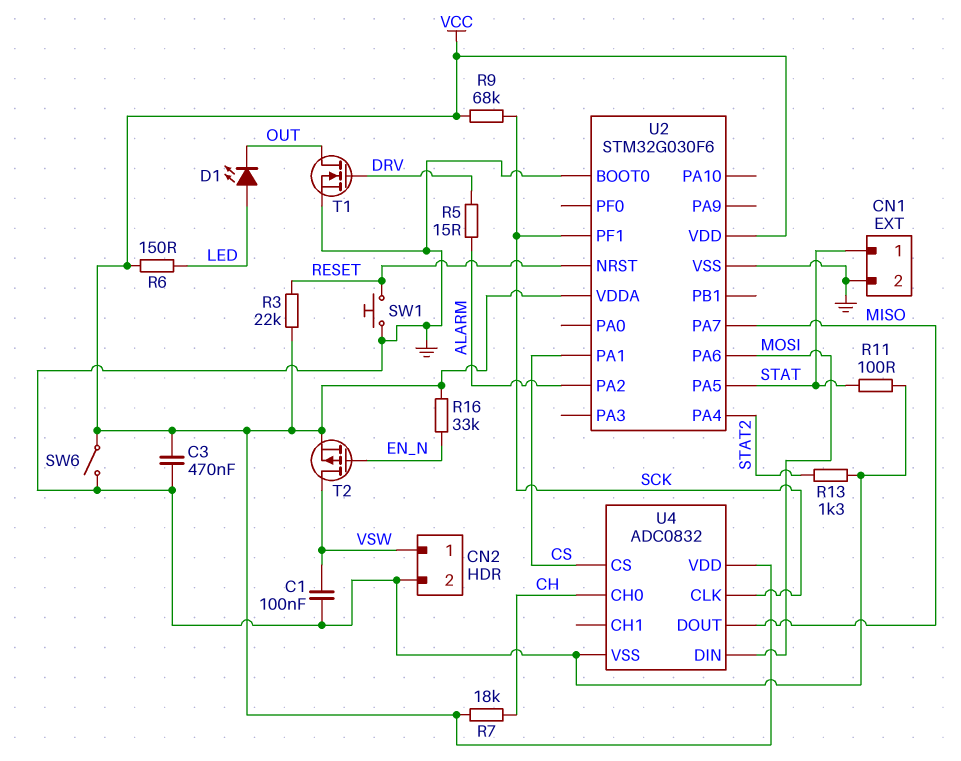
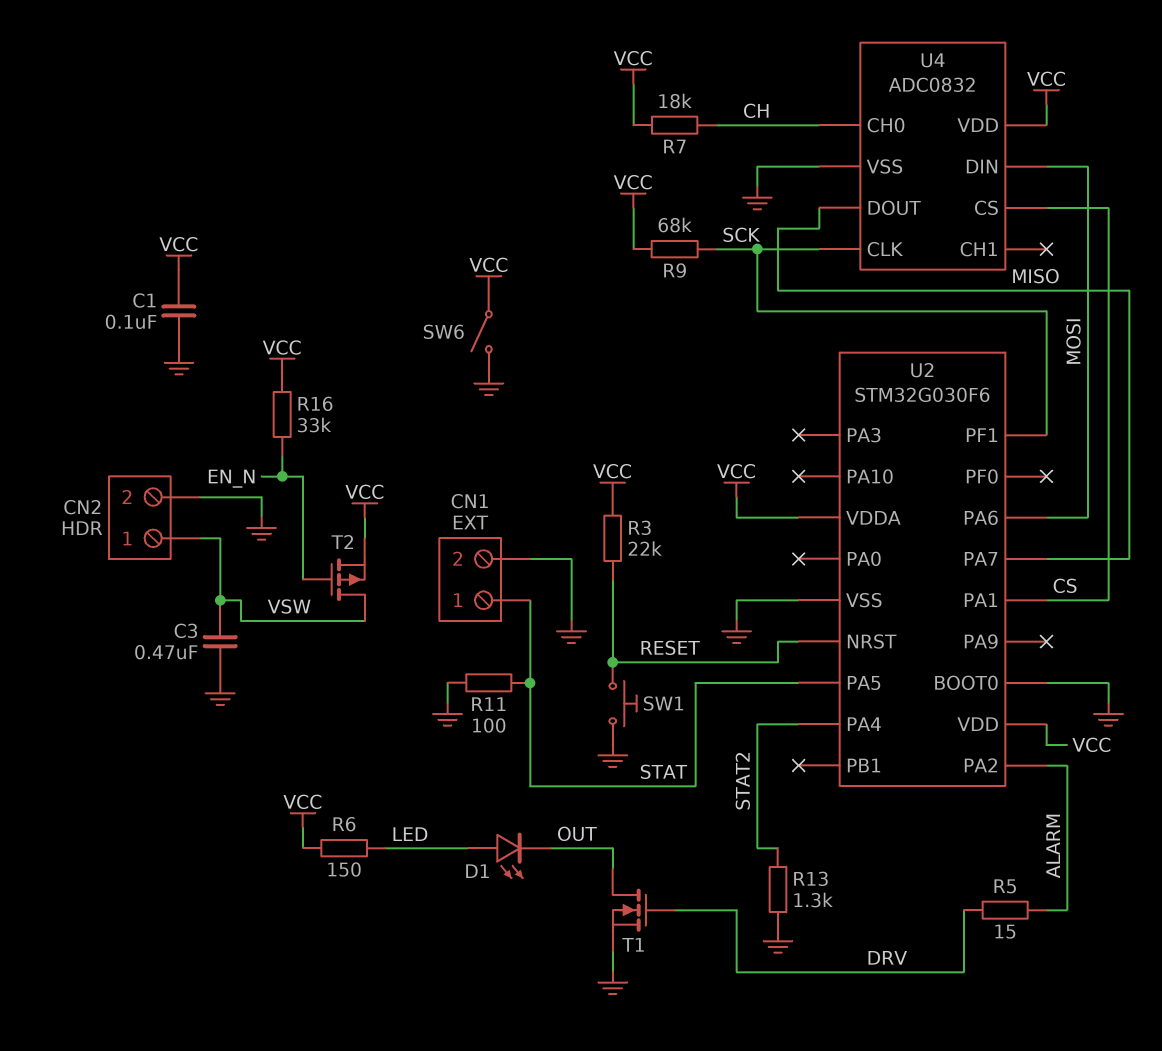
C1: 100nF (GND, VSW) -> 100nF (GND, VCC)
C3: 470nF (GND, VCC) -> 470nF (GND, VSW)

